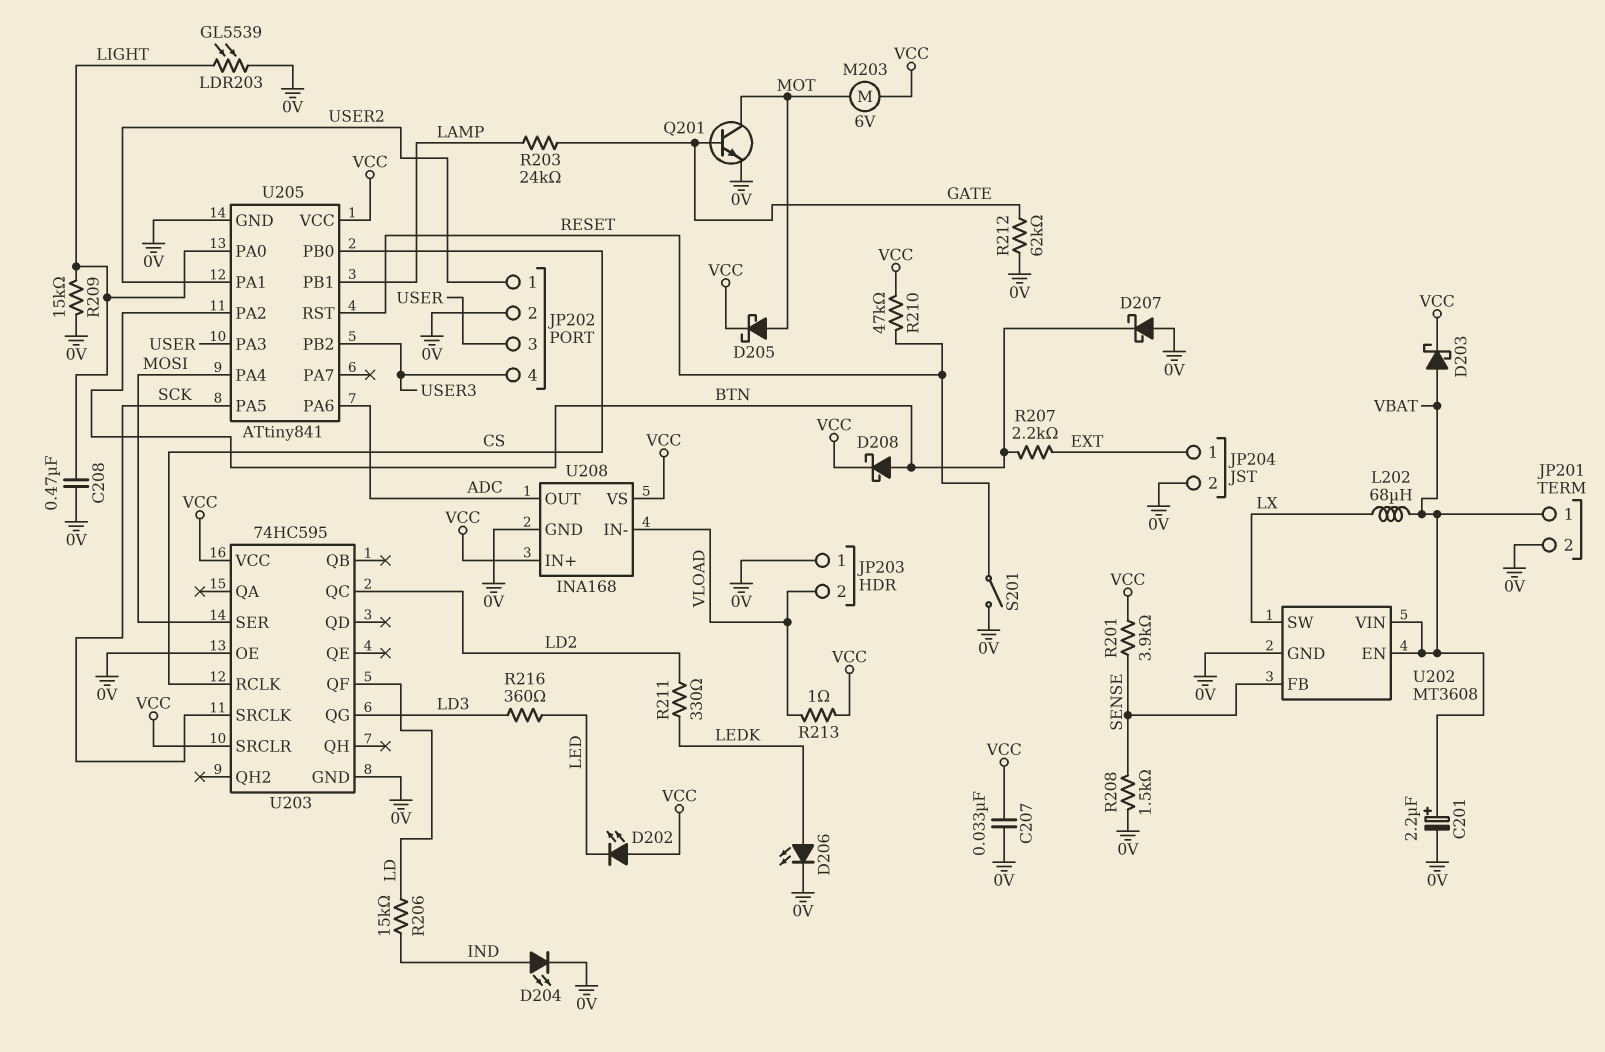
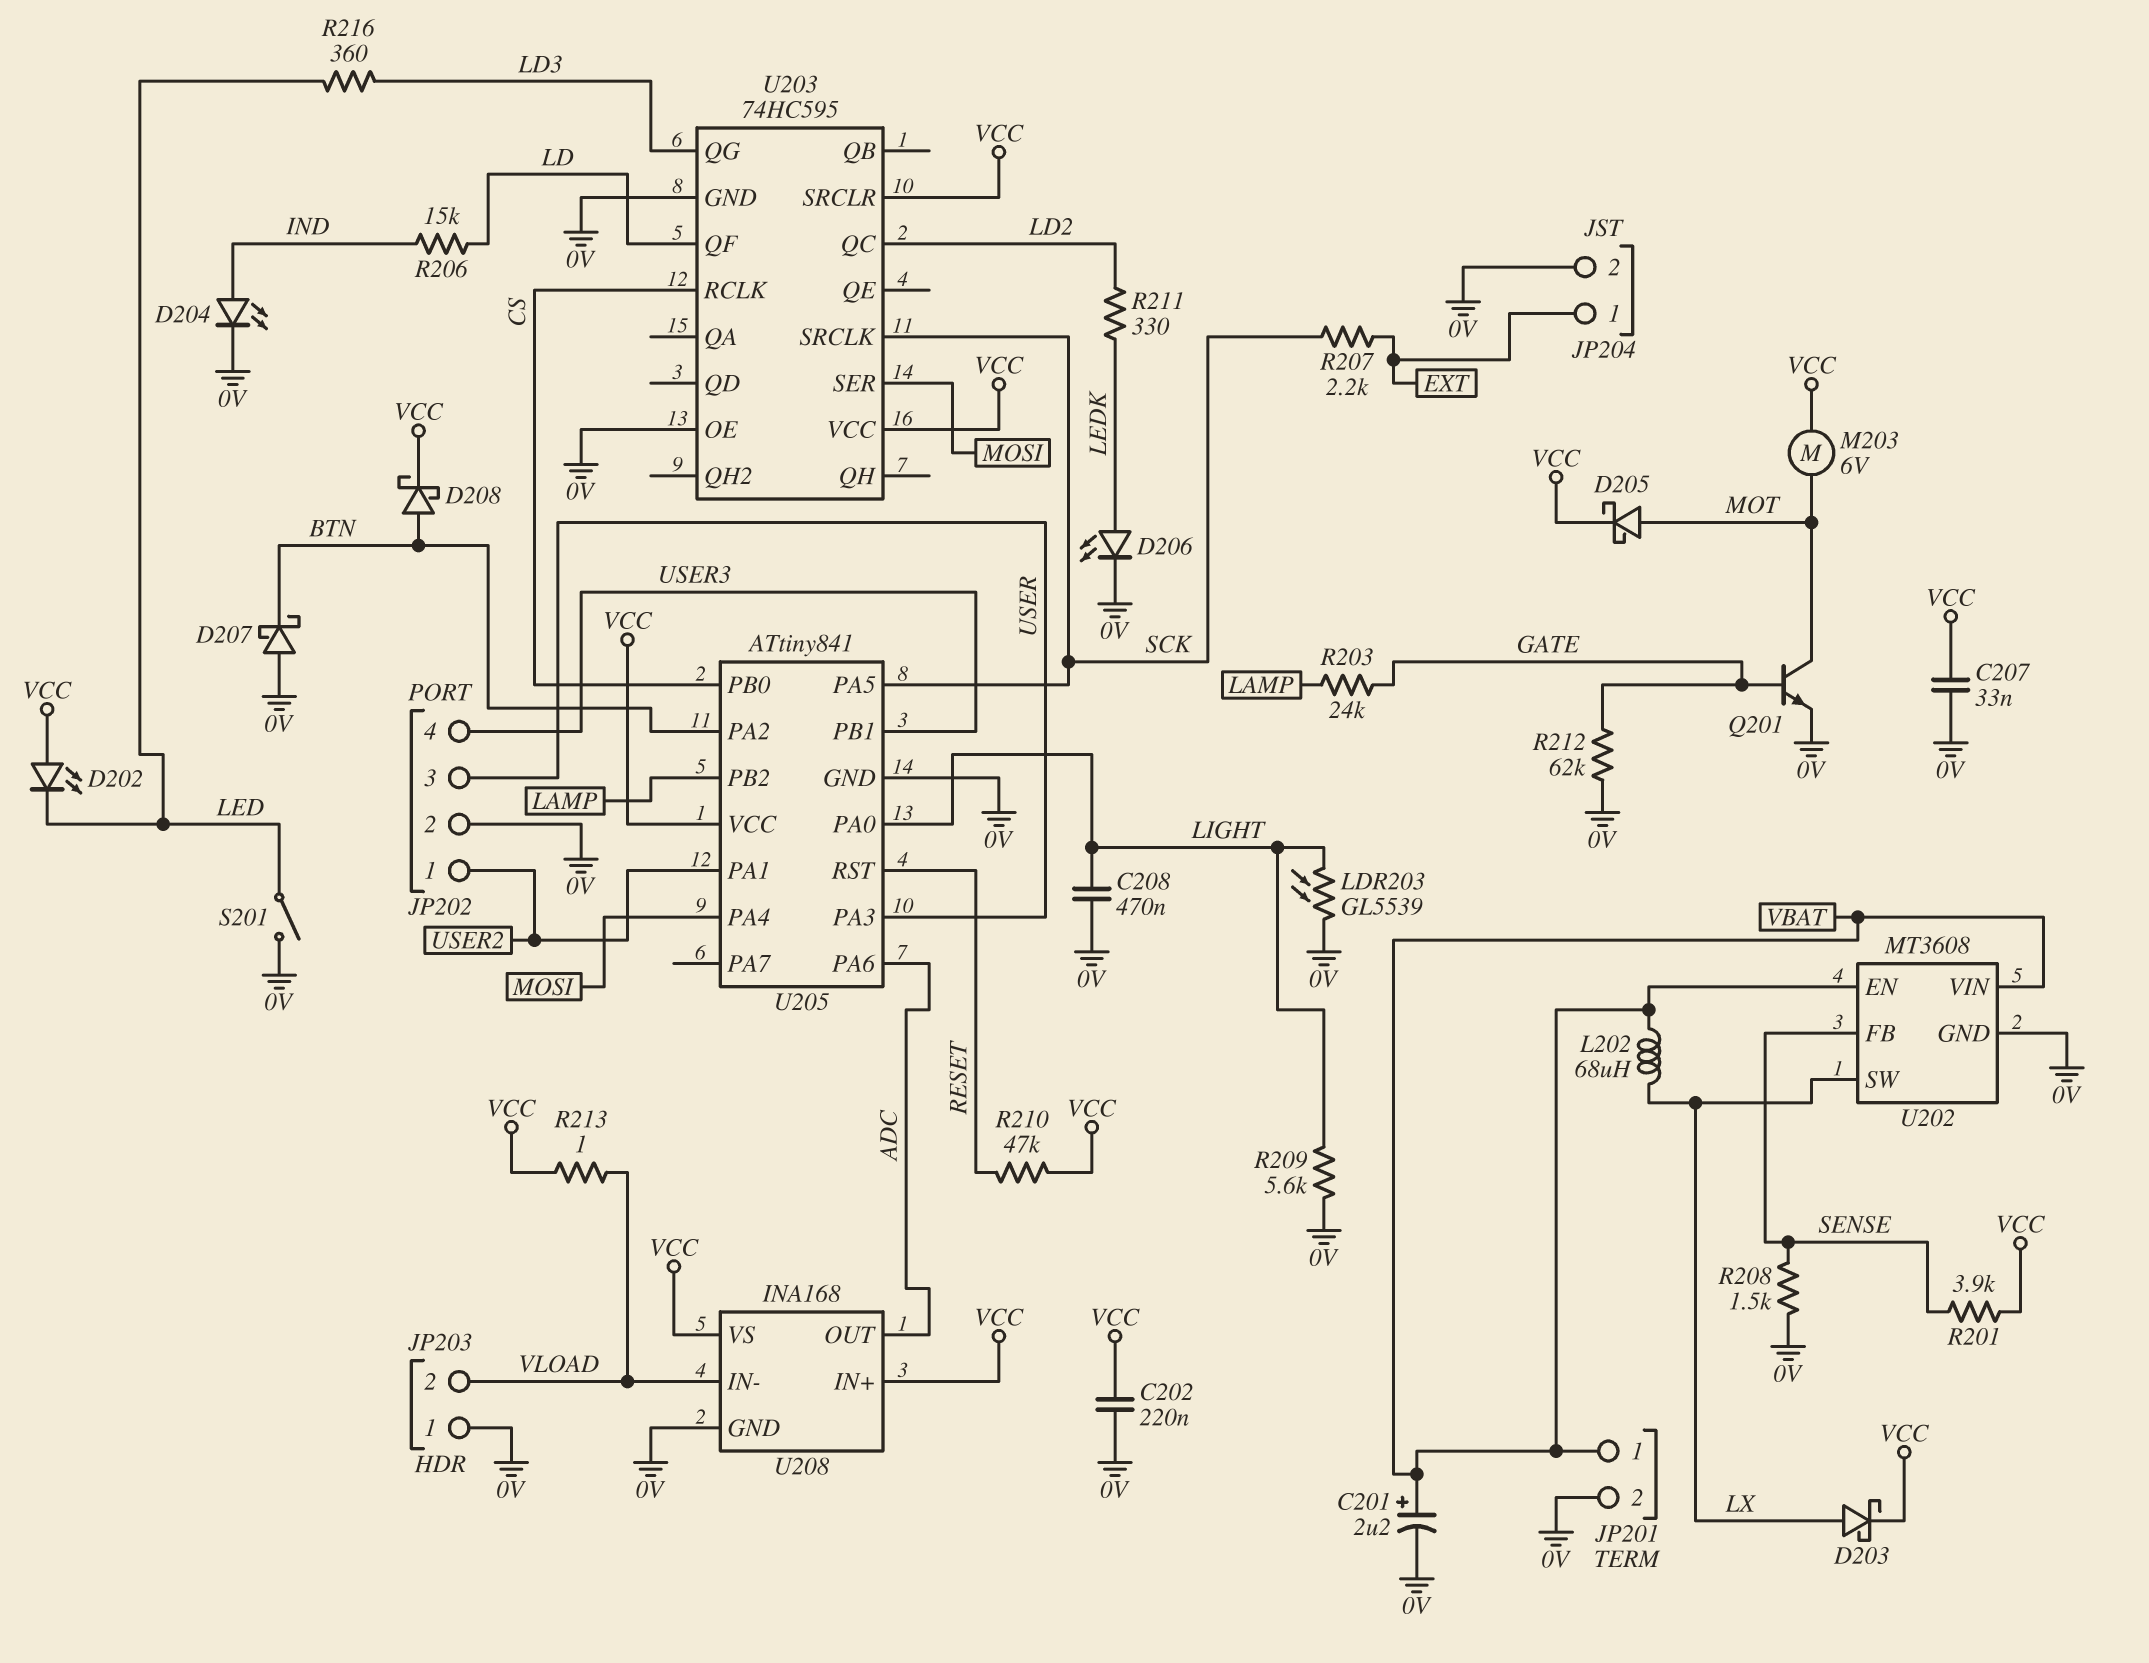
C202: none -> 220nF (0V, VCC)
D203: schottky (A VBAT, K VCC) -> schottky (A LX, K VCC)
R207: 2.2k (BTN, EXT) -> 2.2k (EXT, SCK)
R209: 15k (0V, LIGHT) -> 5.6k (0V, LIGHT)
S201: switch (0V, RESET) -> switch (0V, LED)
U205 pin PB1: LAMP -> USER3
U205 pin PB2: USER3 -> LAMP

